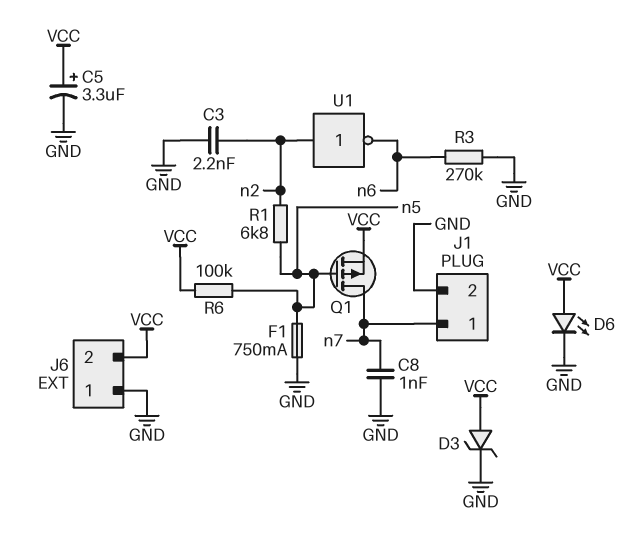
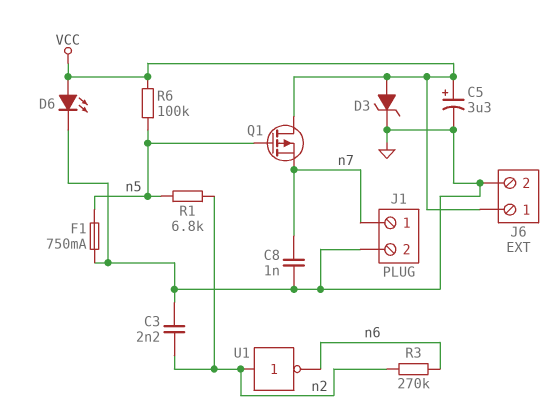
J6 pin 1: GND -> VCC
J6 pin 2: VCC -> GND
Q1: PMOS (G n5, D n7, S VCC) -> PMOS (G n5, D VCC, S n7)
R3: 270k (GND, n6) -> 270k (n2, n6)

